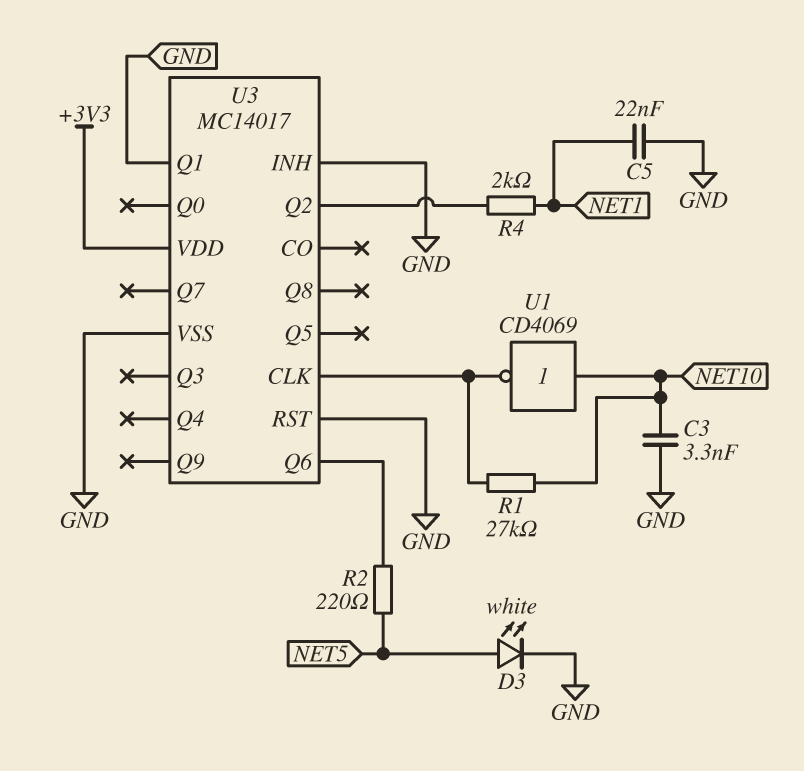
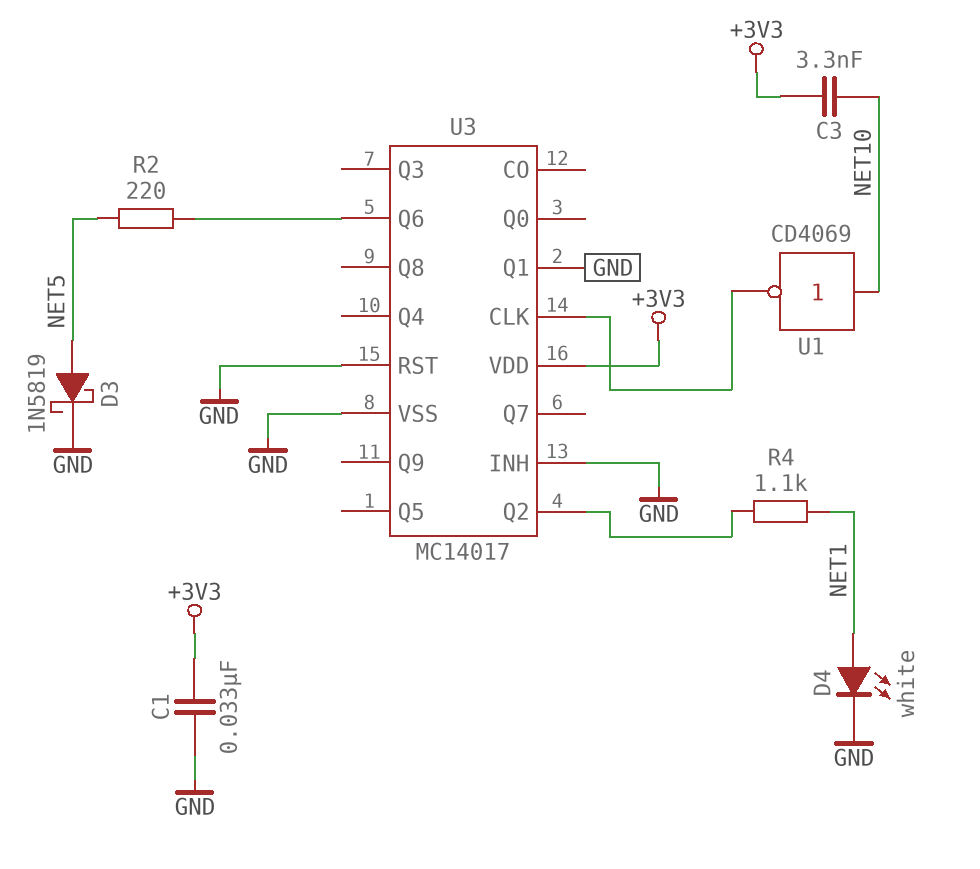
C1: none -> 33nF (+3V3, GND)
C3: 3.3nF (GND, NET10) -> 3.3nF (+3V3, NET10)
C5: 22nF (GND, NET1) -> none
D3: LED white (A NET5, K GND) -> schottky 1N5819 (A NET5, K GND)
D4: none -> LED white (A NET1, K GND)
R1: 27k (NET10, U3/CLK) -> none
R4: 2k (NET1, U3/Q2) -> 1.1k (NET1, U3/Q2)

